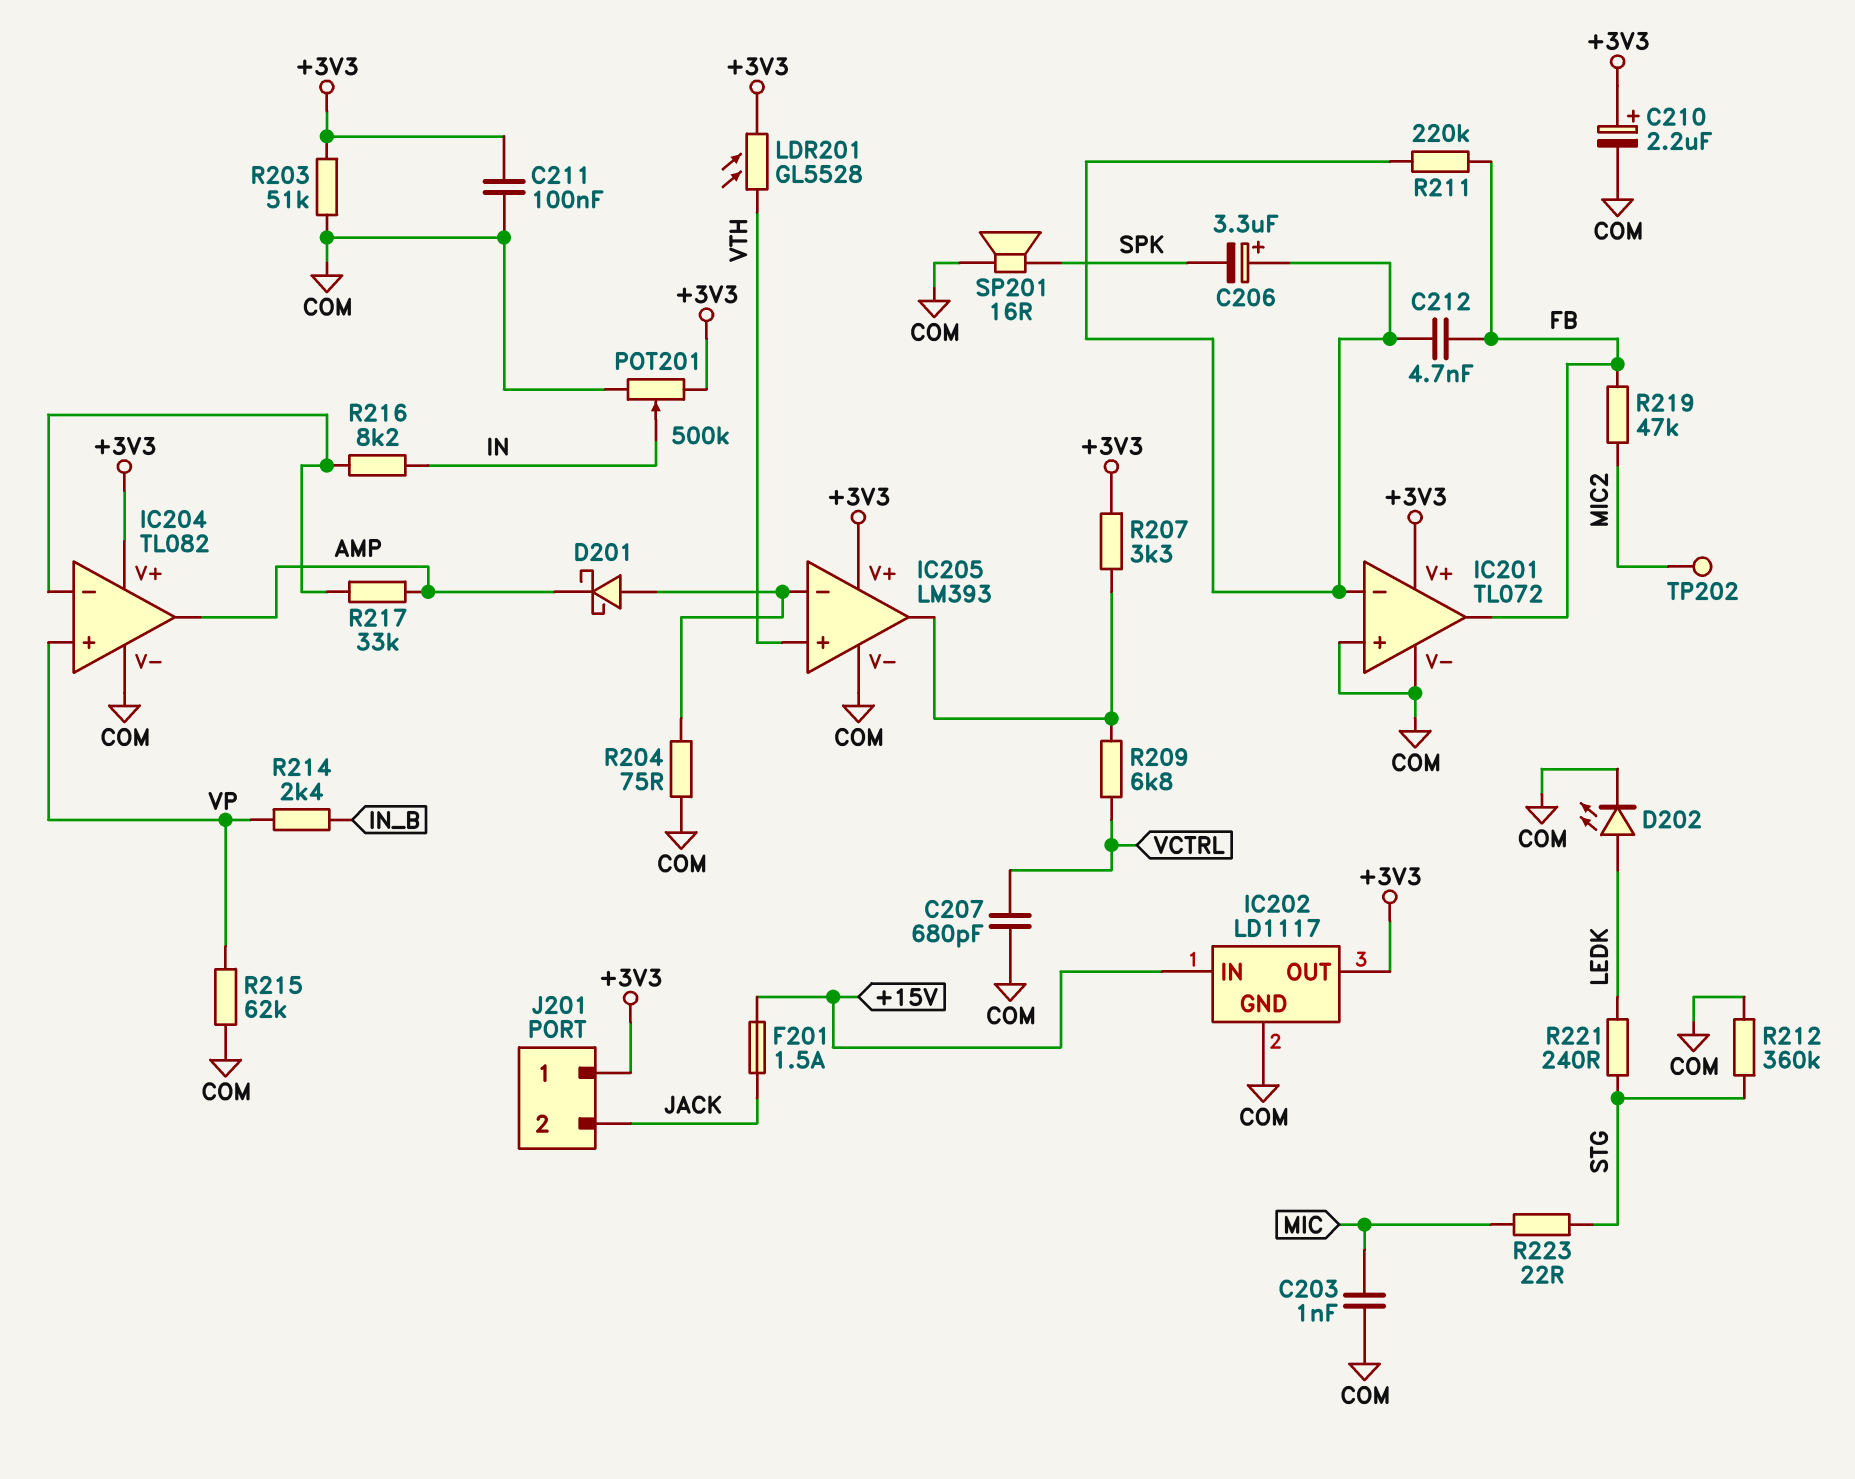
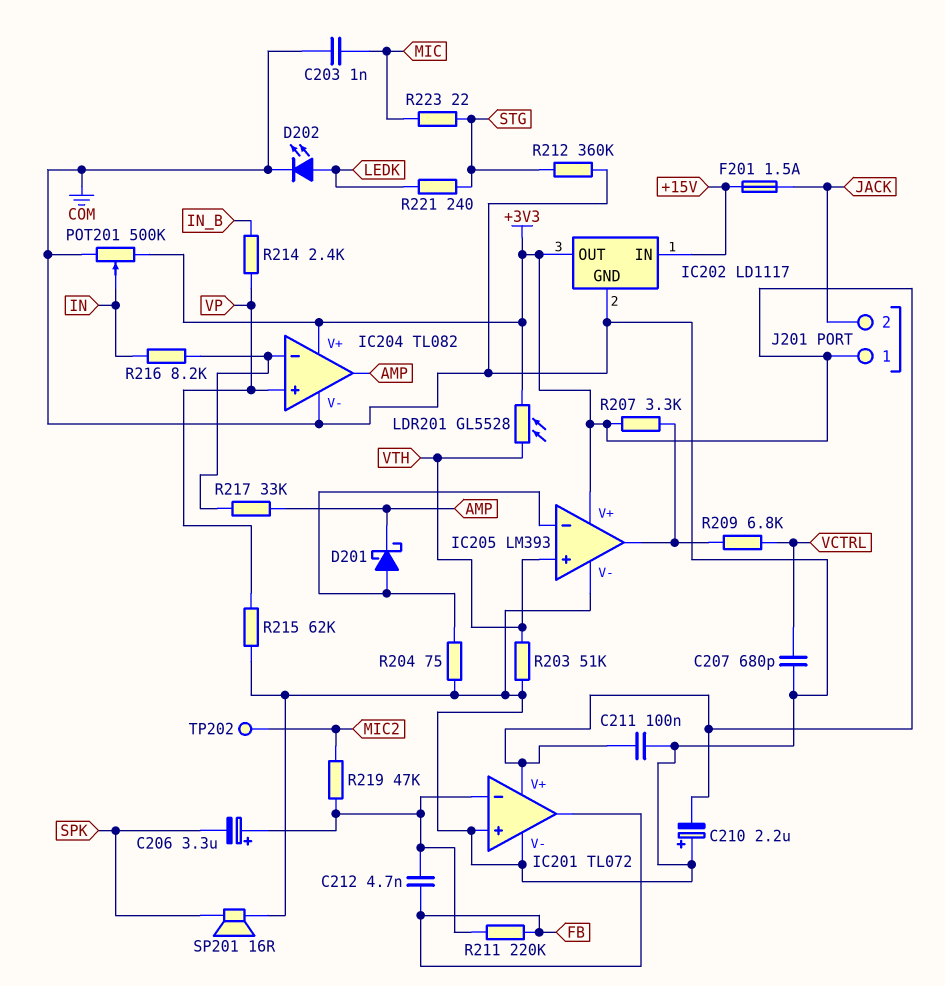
C210: 2.2uF (plus +3V3, minus COM) -> 2.2uF (plus COM, minus +3V3)
R203: 51k (+3V3, COM) -> 51k (COM, VTH)
R219: 47k (FB, MIC2) -> 47k (IC201/in-, MIC2)

